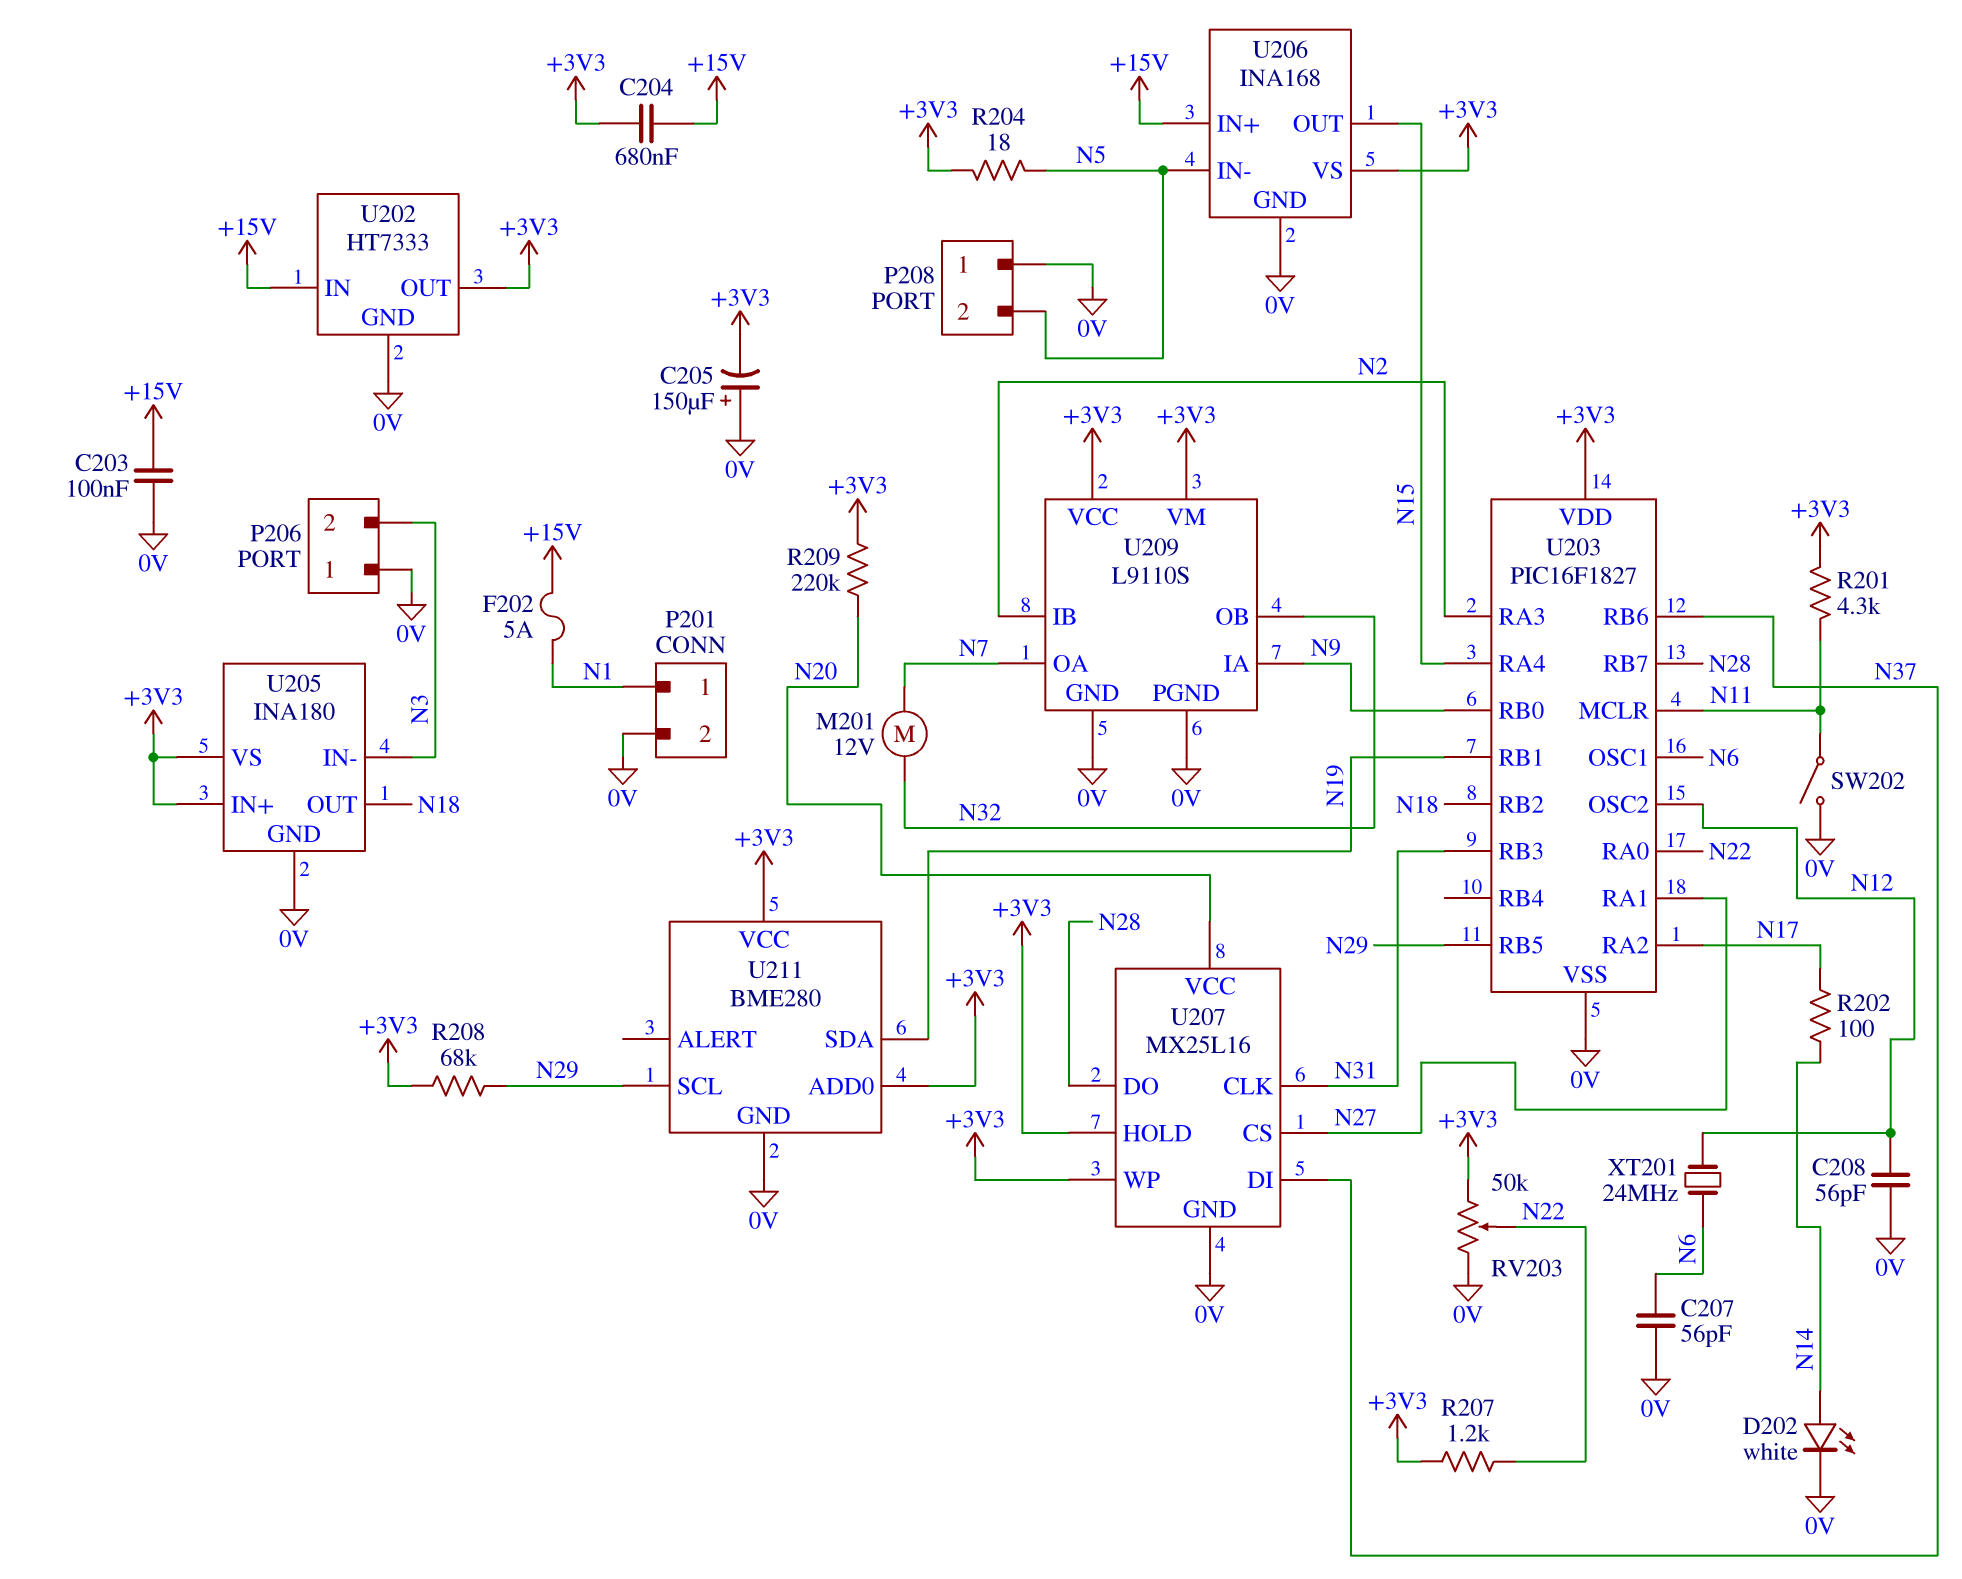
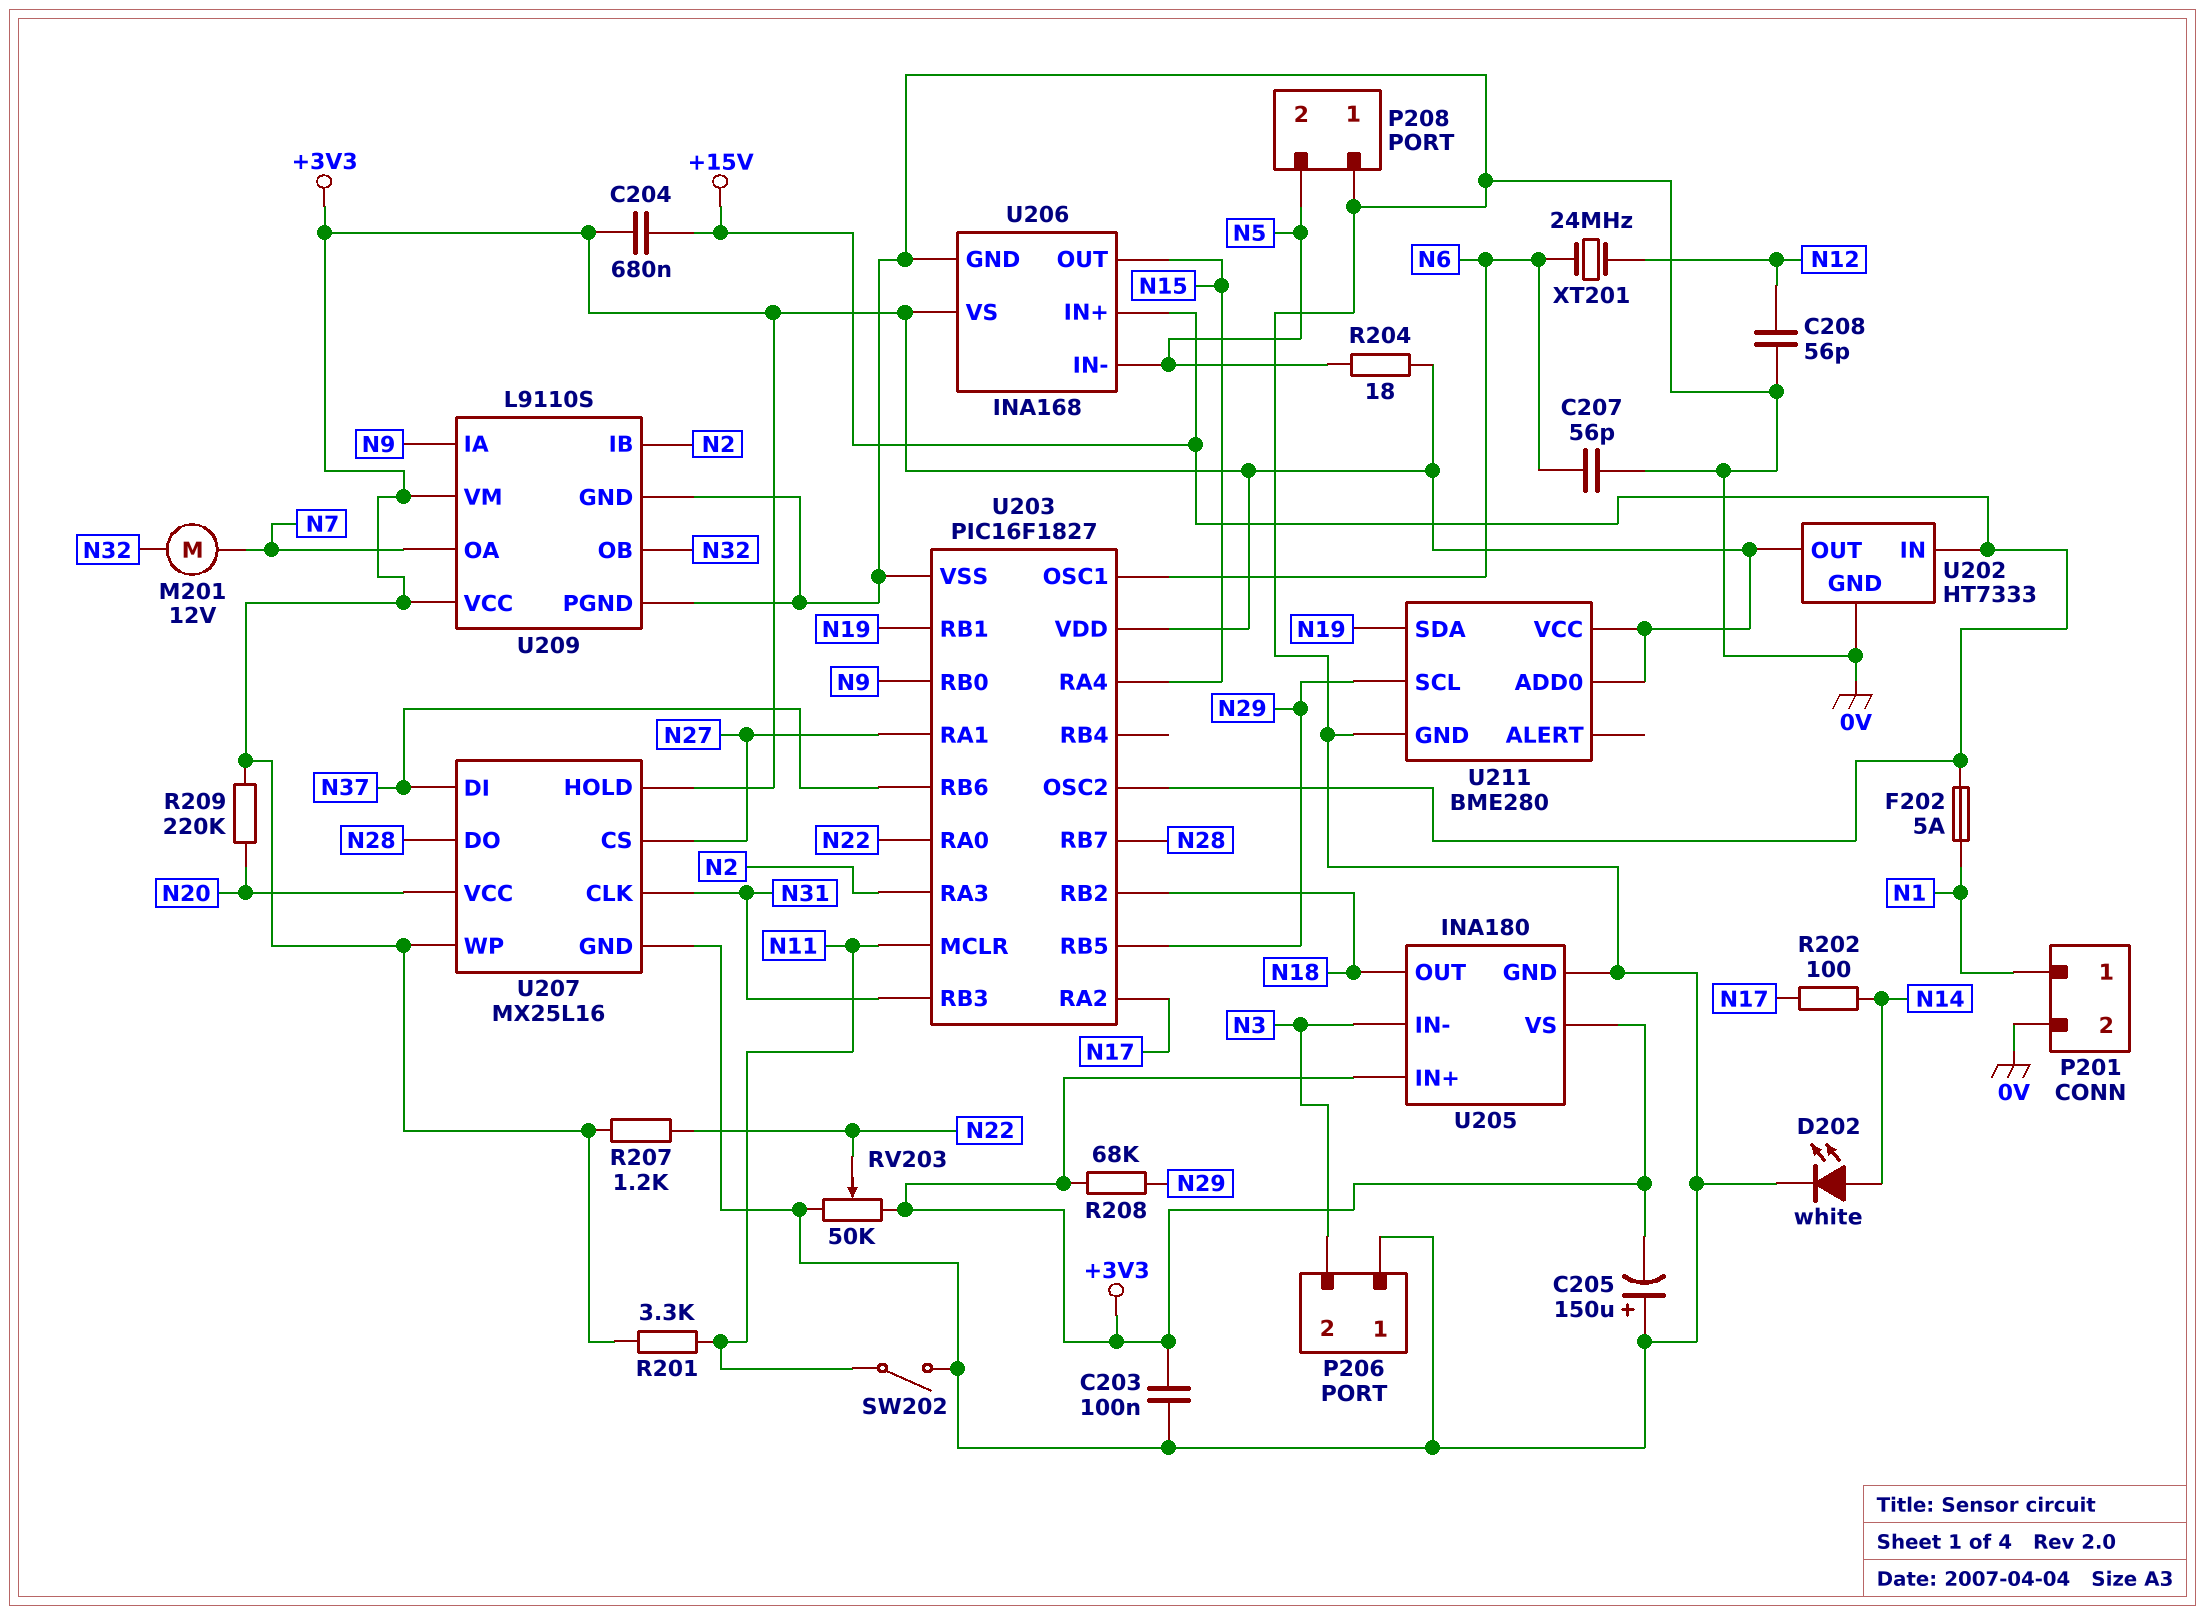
C203: 100nF (+15V, 0V) -> 100nF (+3V3, 0V)
R201: 4.3k (+3V3, N11) -> 3.3k (+3V3, N11)
U203 pin OSC2: N12 -> +15V

